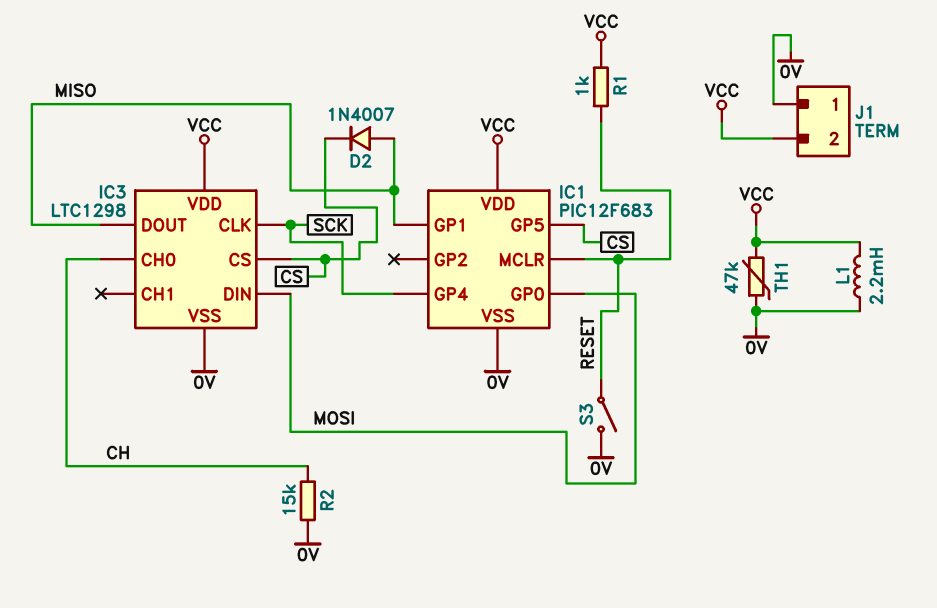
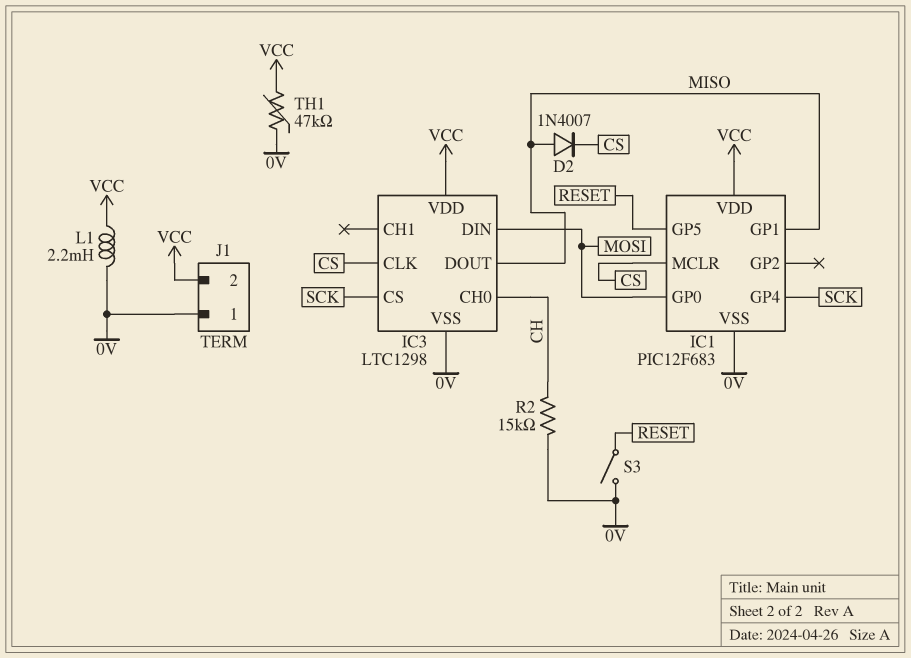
IC1 pin GP5: CS -> RESET
IC1 pin MCLR: RESET -> CS
IC3 pin CLK: SCK -> CS
IC3 pin CS: CS -> SCK
R1: 1k (RESET, VCC) -> none

